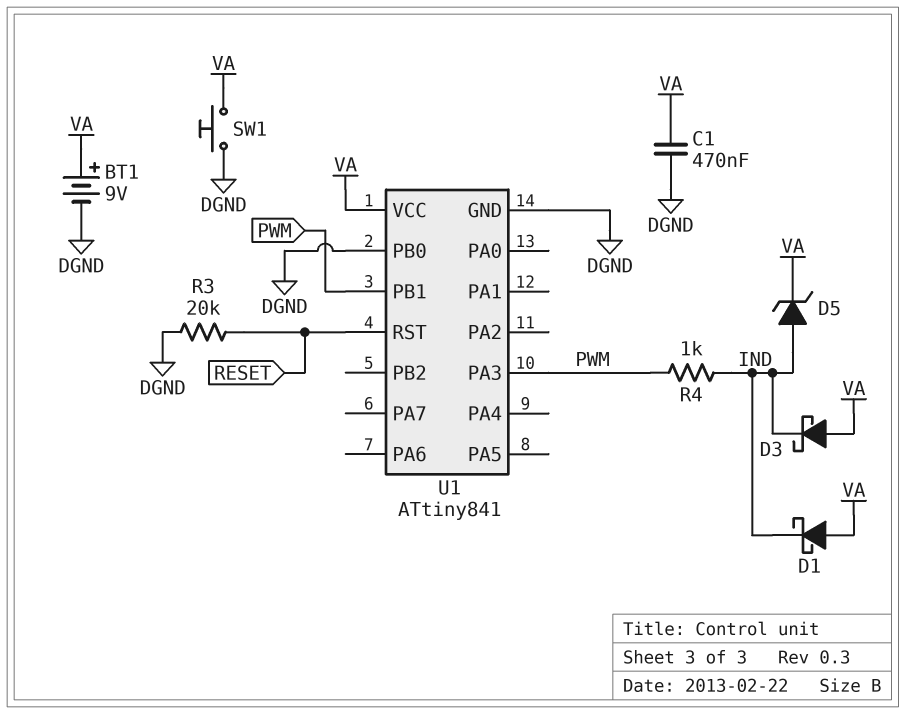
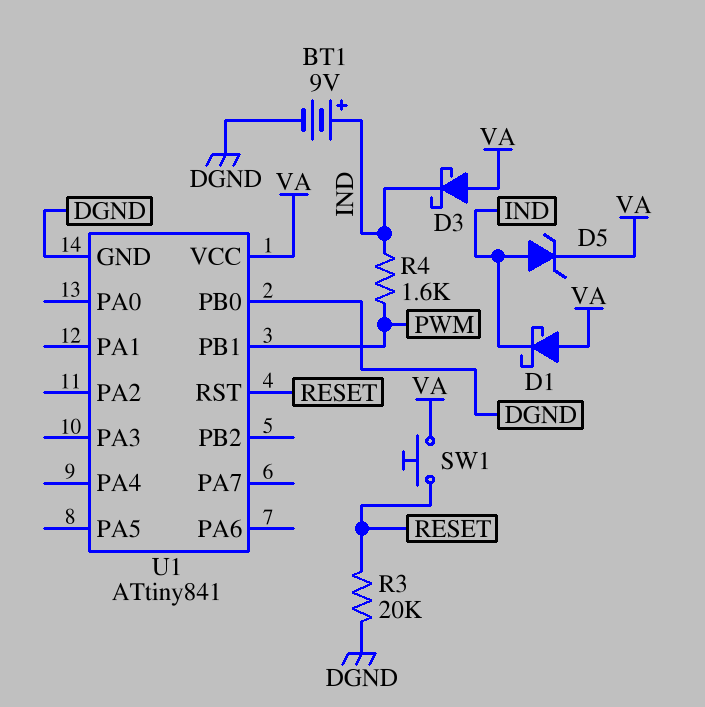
BT1: 9V (plus VA, minus DGND) -> 9V (plus IND, minus DGND)
C1: 470nF (DGND, VA) -> none
R4: 1k (IND, PWM) -> 1.6k (IND, PWM)
SW1: button (DGND, VA) -> button (RESET, VA)
U1 pin PA3: PWM -> none

